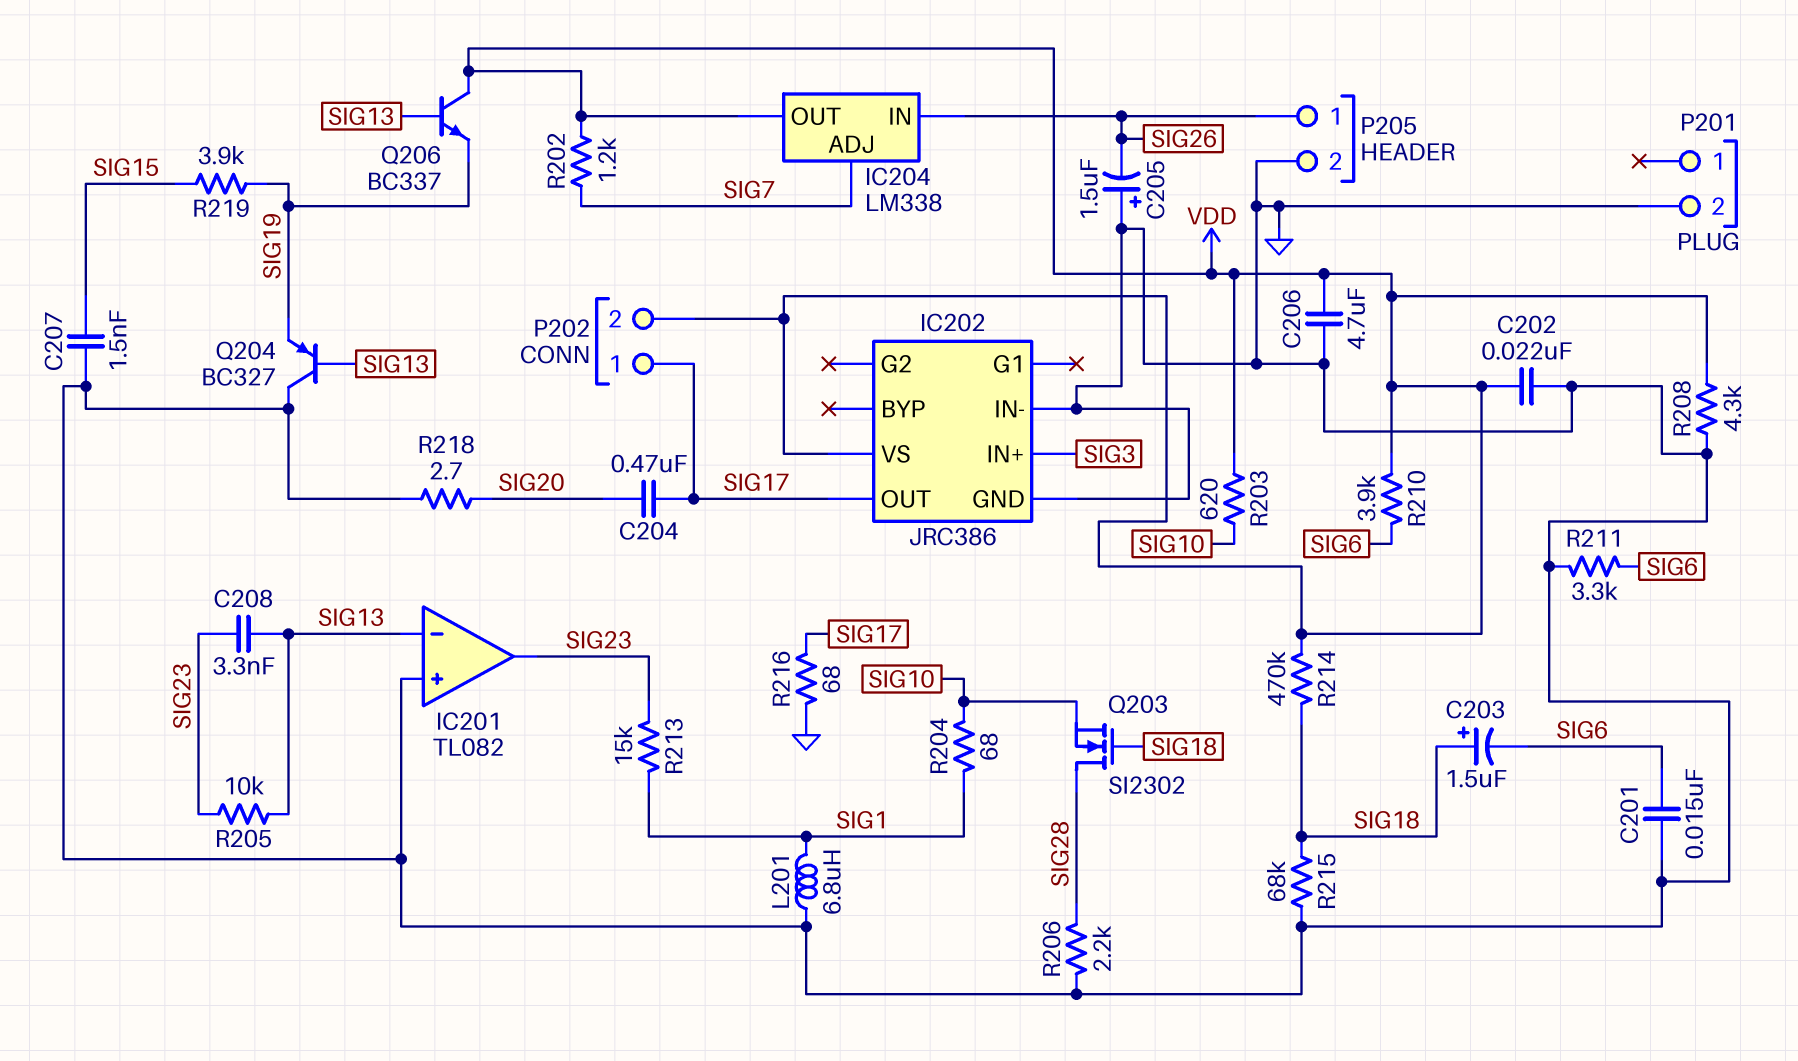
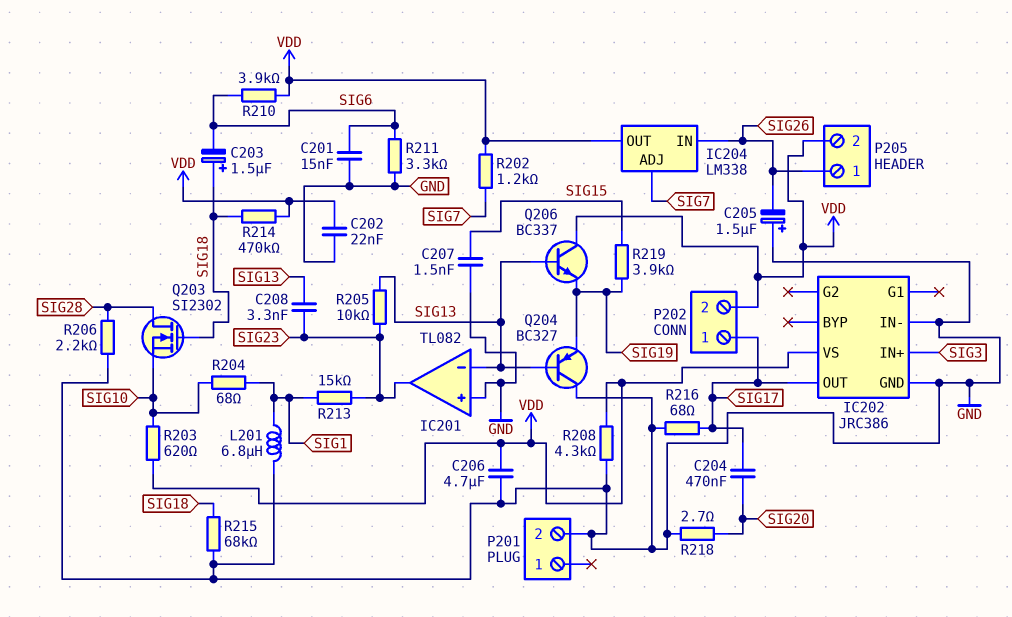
P205 pin 2: GND -> VDD

